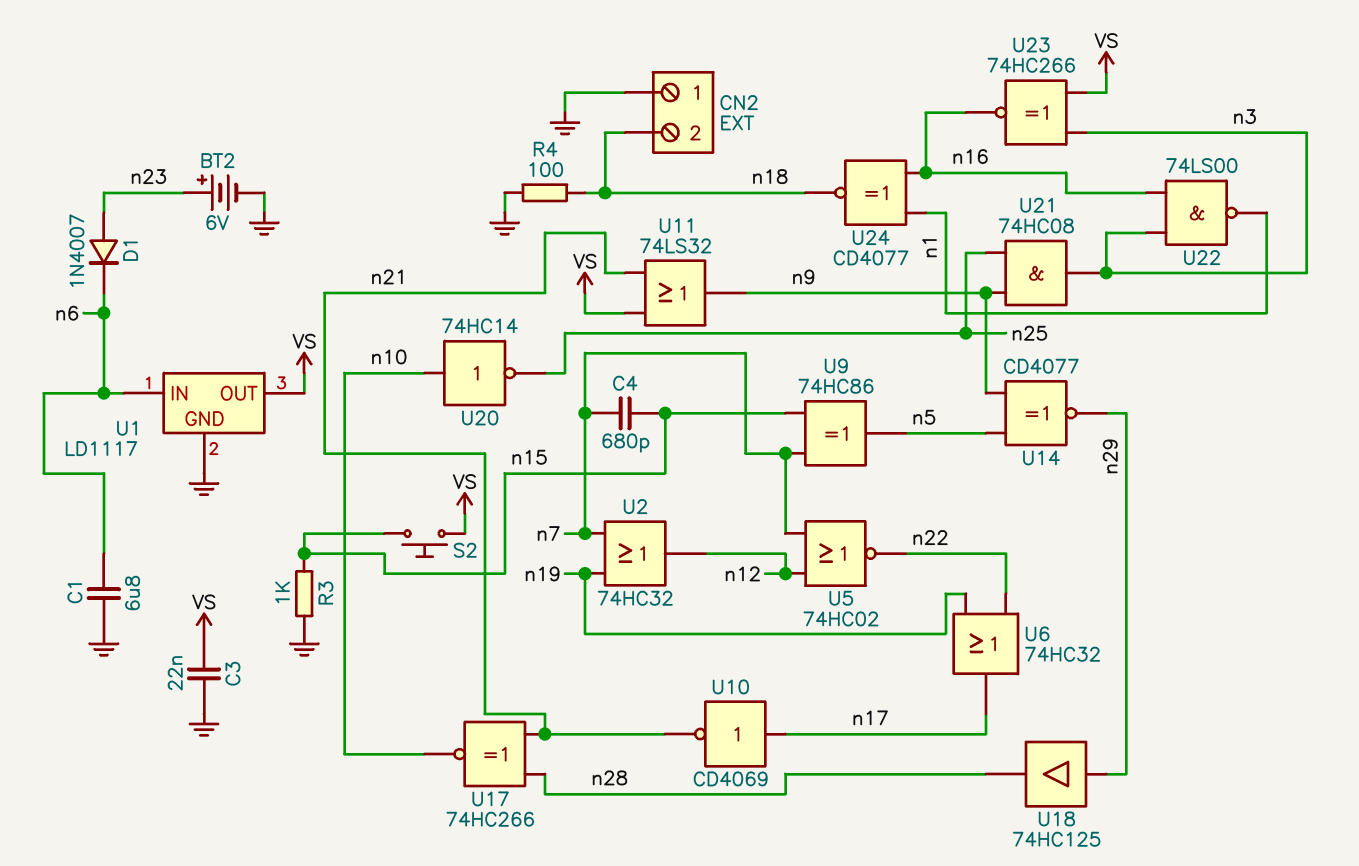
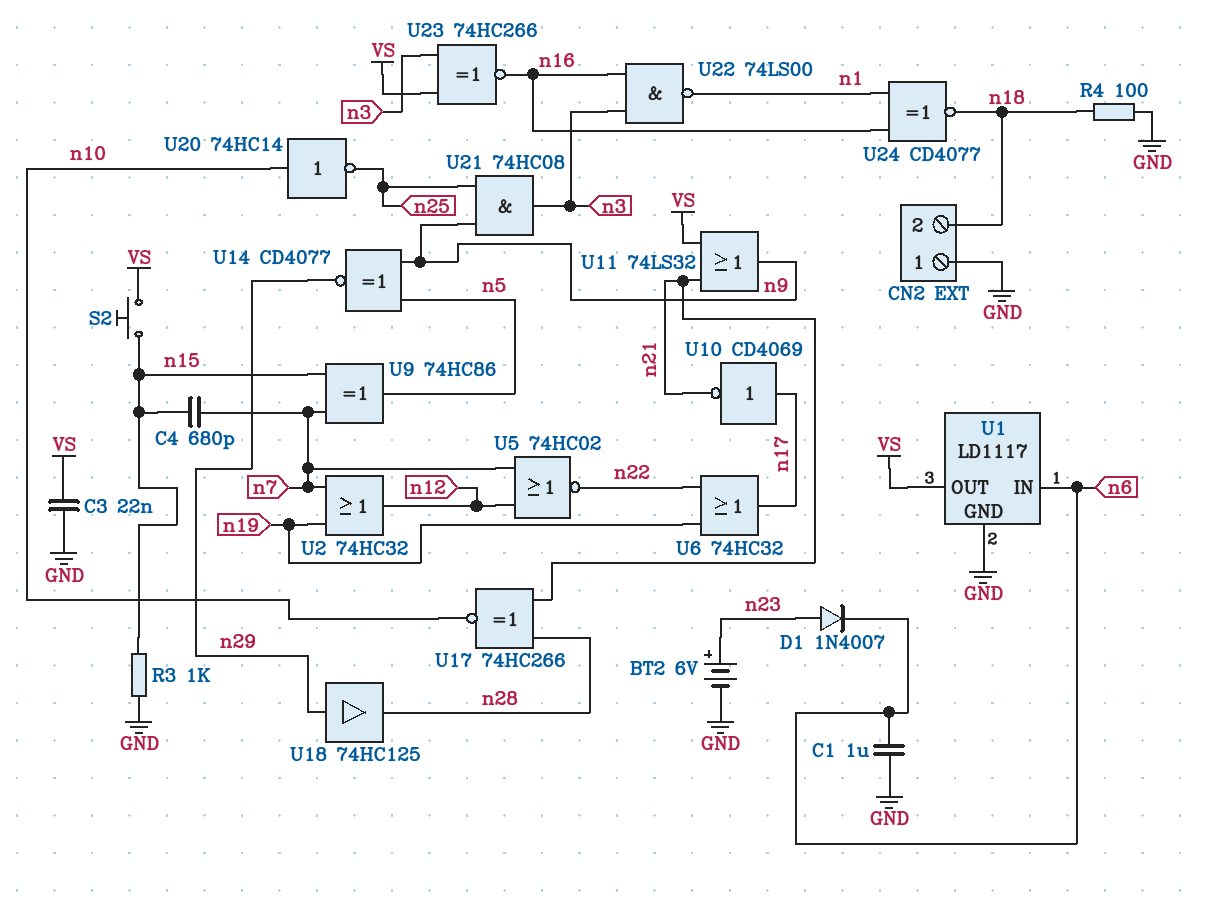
C1: 6.8uF (GND, n6) -> 1uF (GND, n6)

